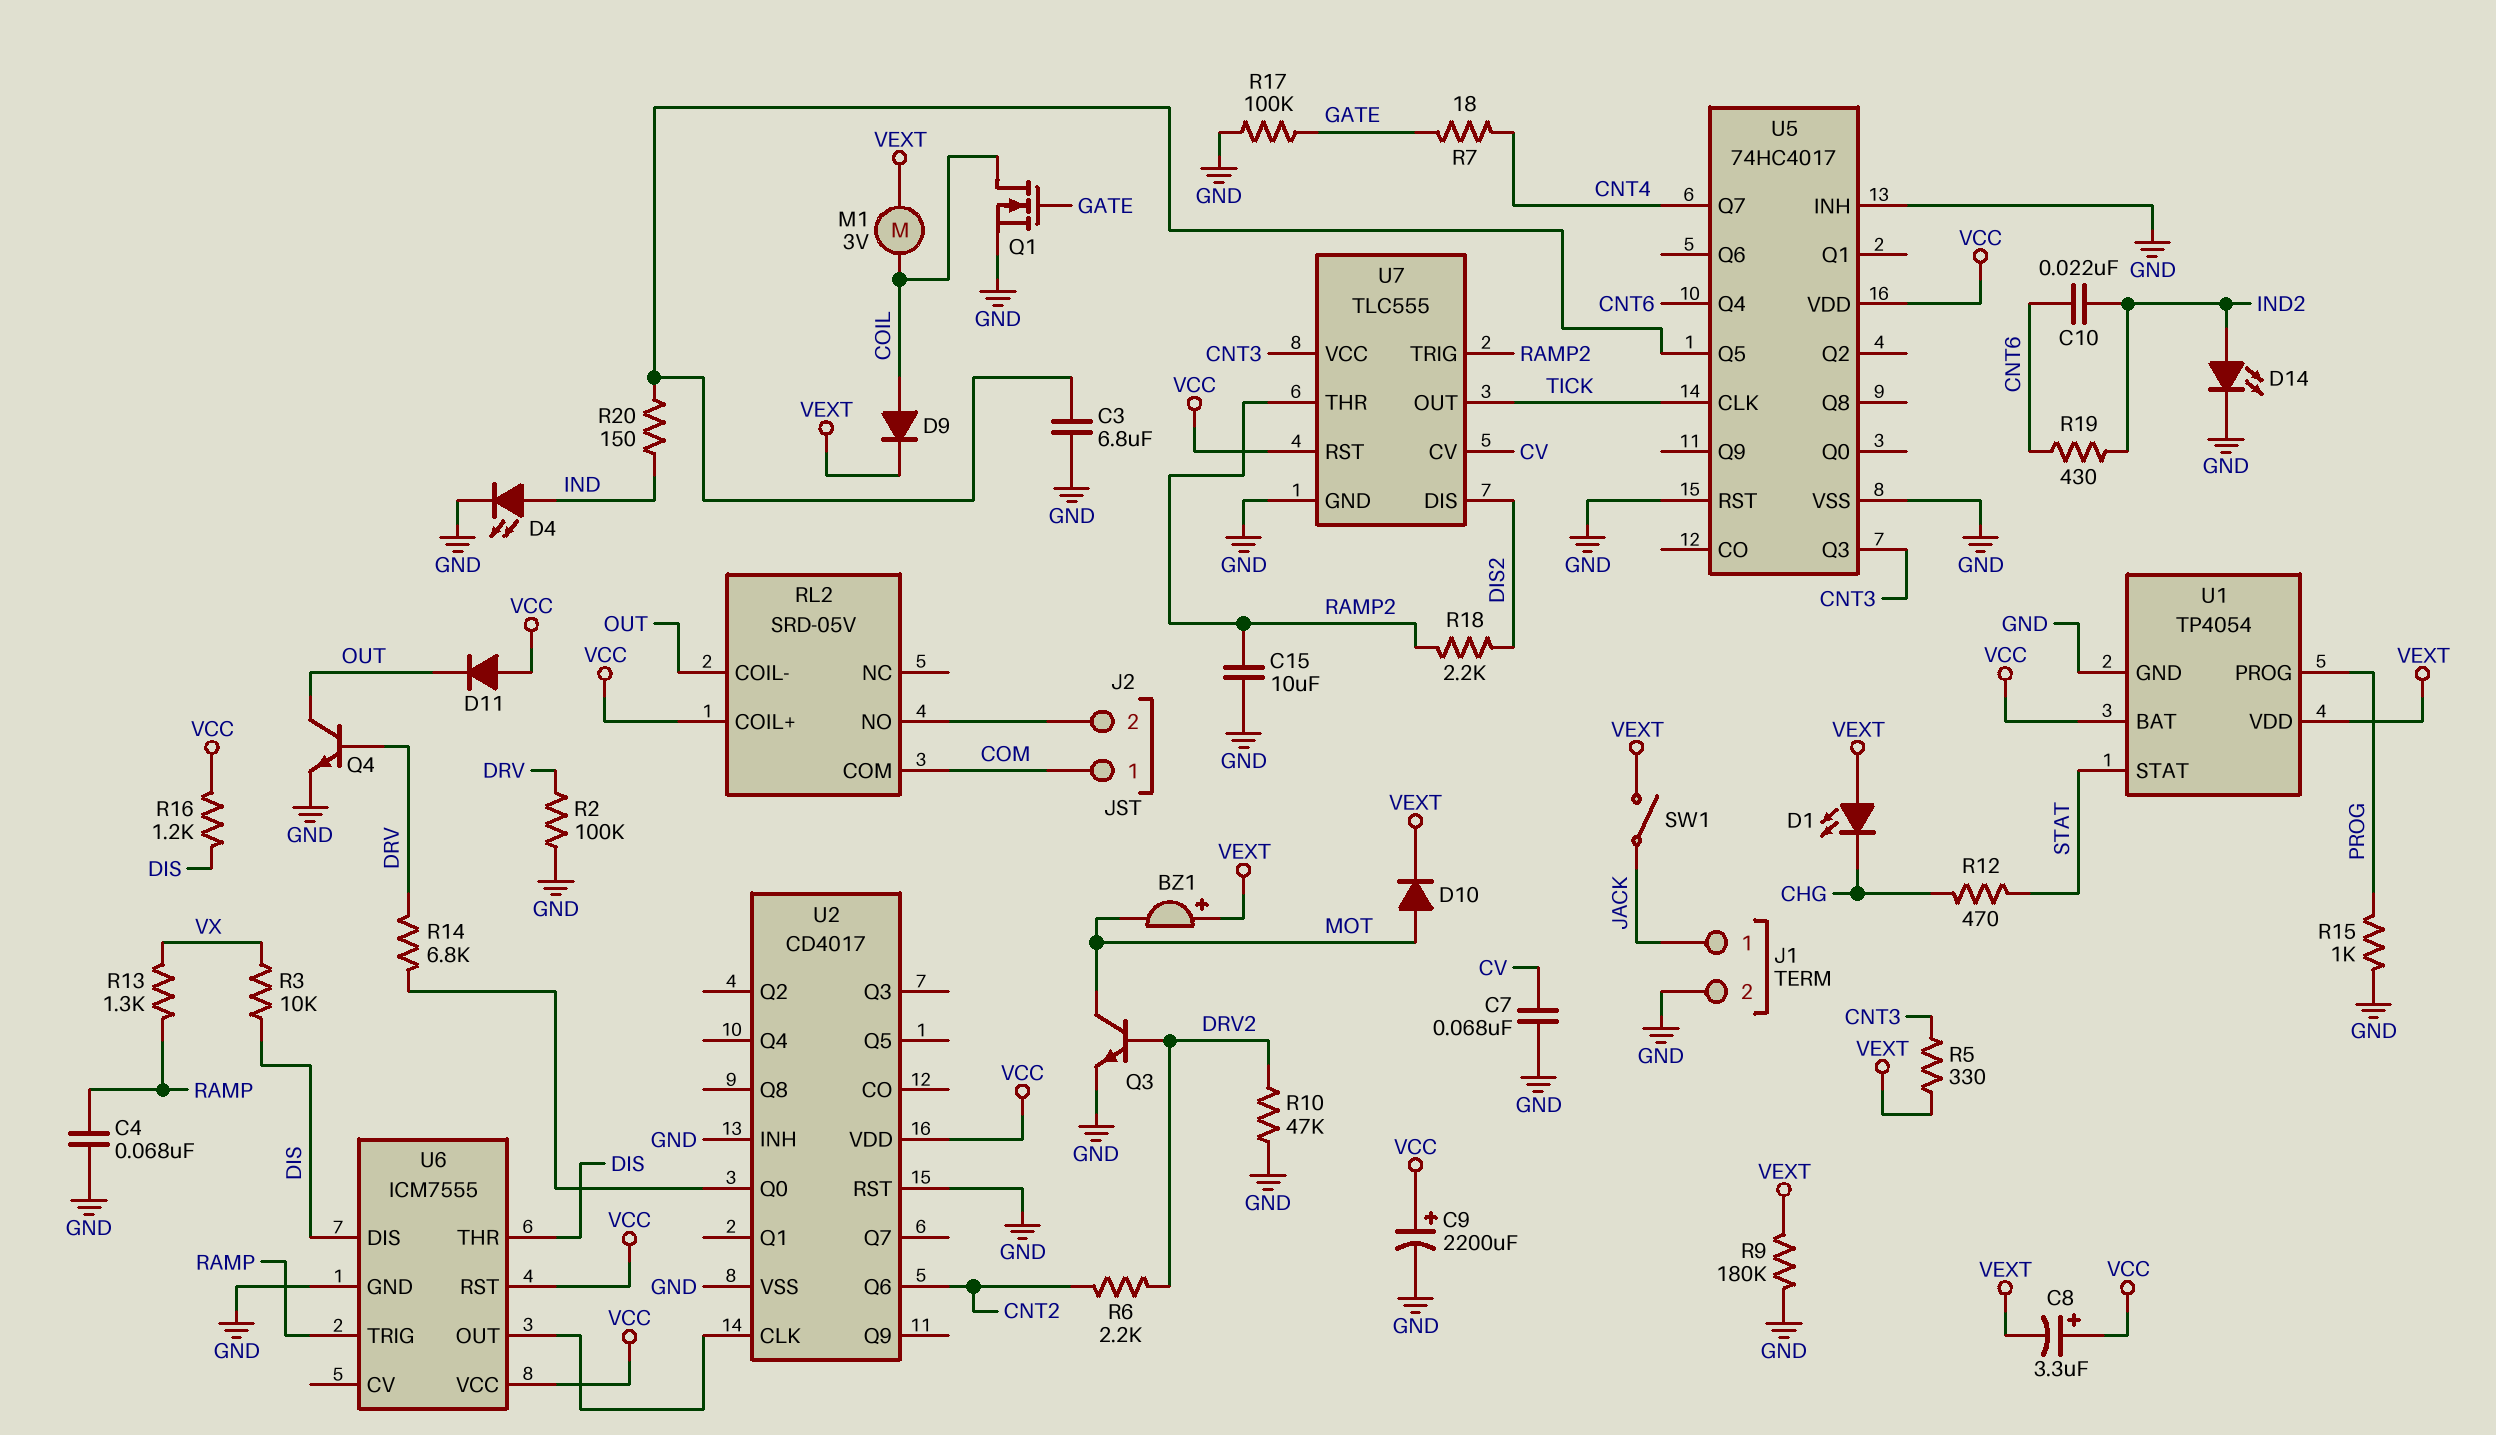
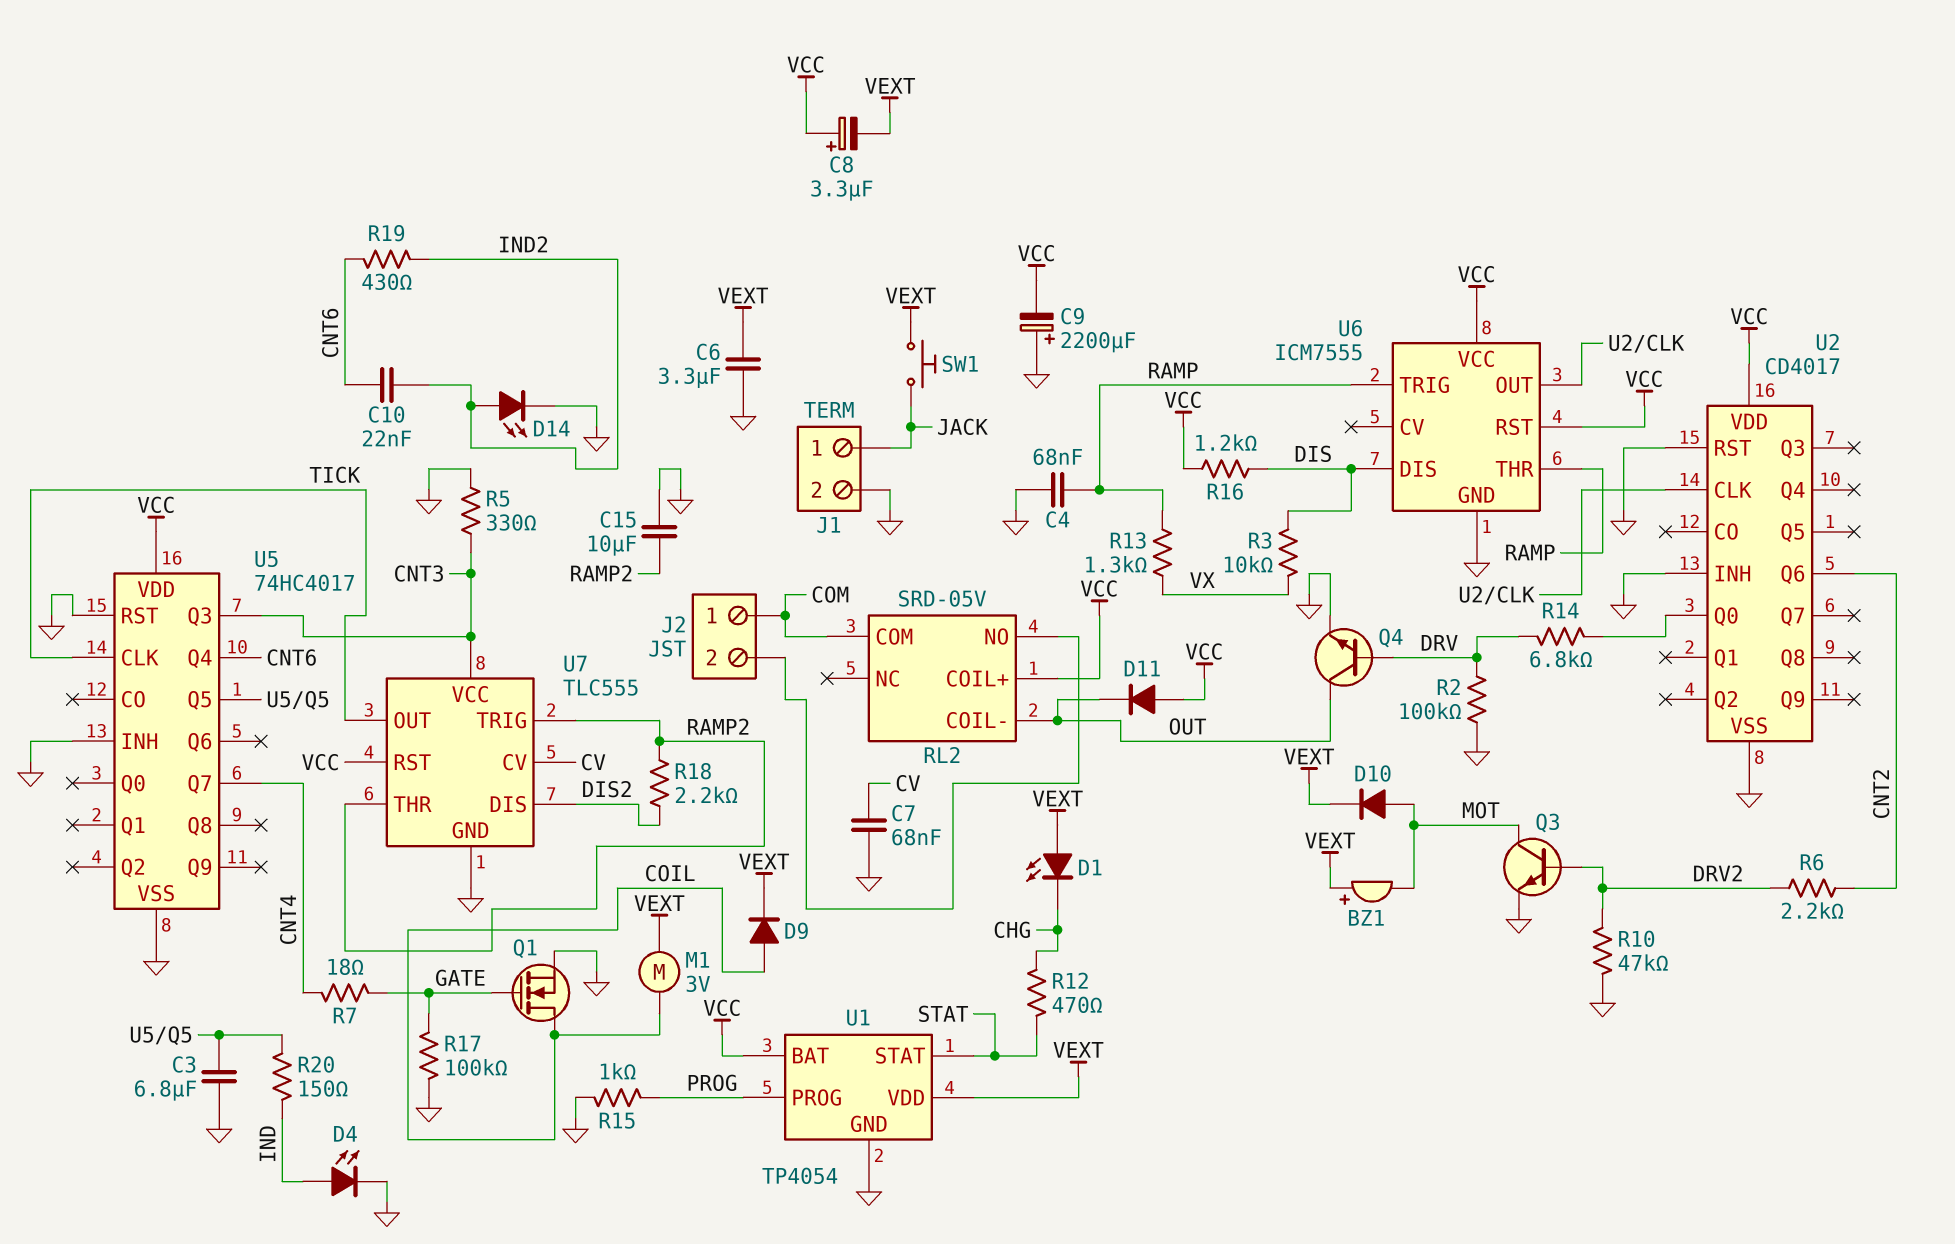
C6: none -> 3.3uF (GND, VEXT)
C9: 2200uF (plus VCC, minus GND) -> 2200uF (plus GND, minus VCC)
R5: 330 (CNT3, VEXT) -> 330 (CNT3, GND)
R9: 180k (GND, VEXT) -> none
SW1: switch (JACK, VEXT) -> button (JACK, VEXT)
U6 pin THR: DIS -> RAMP

